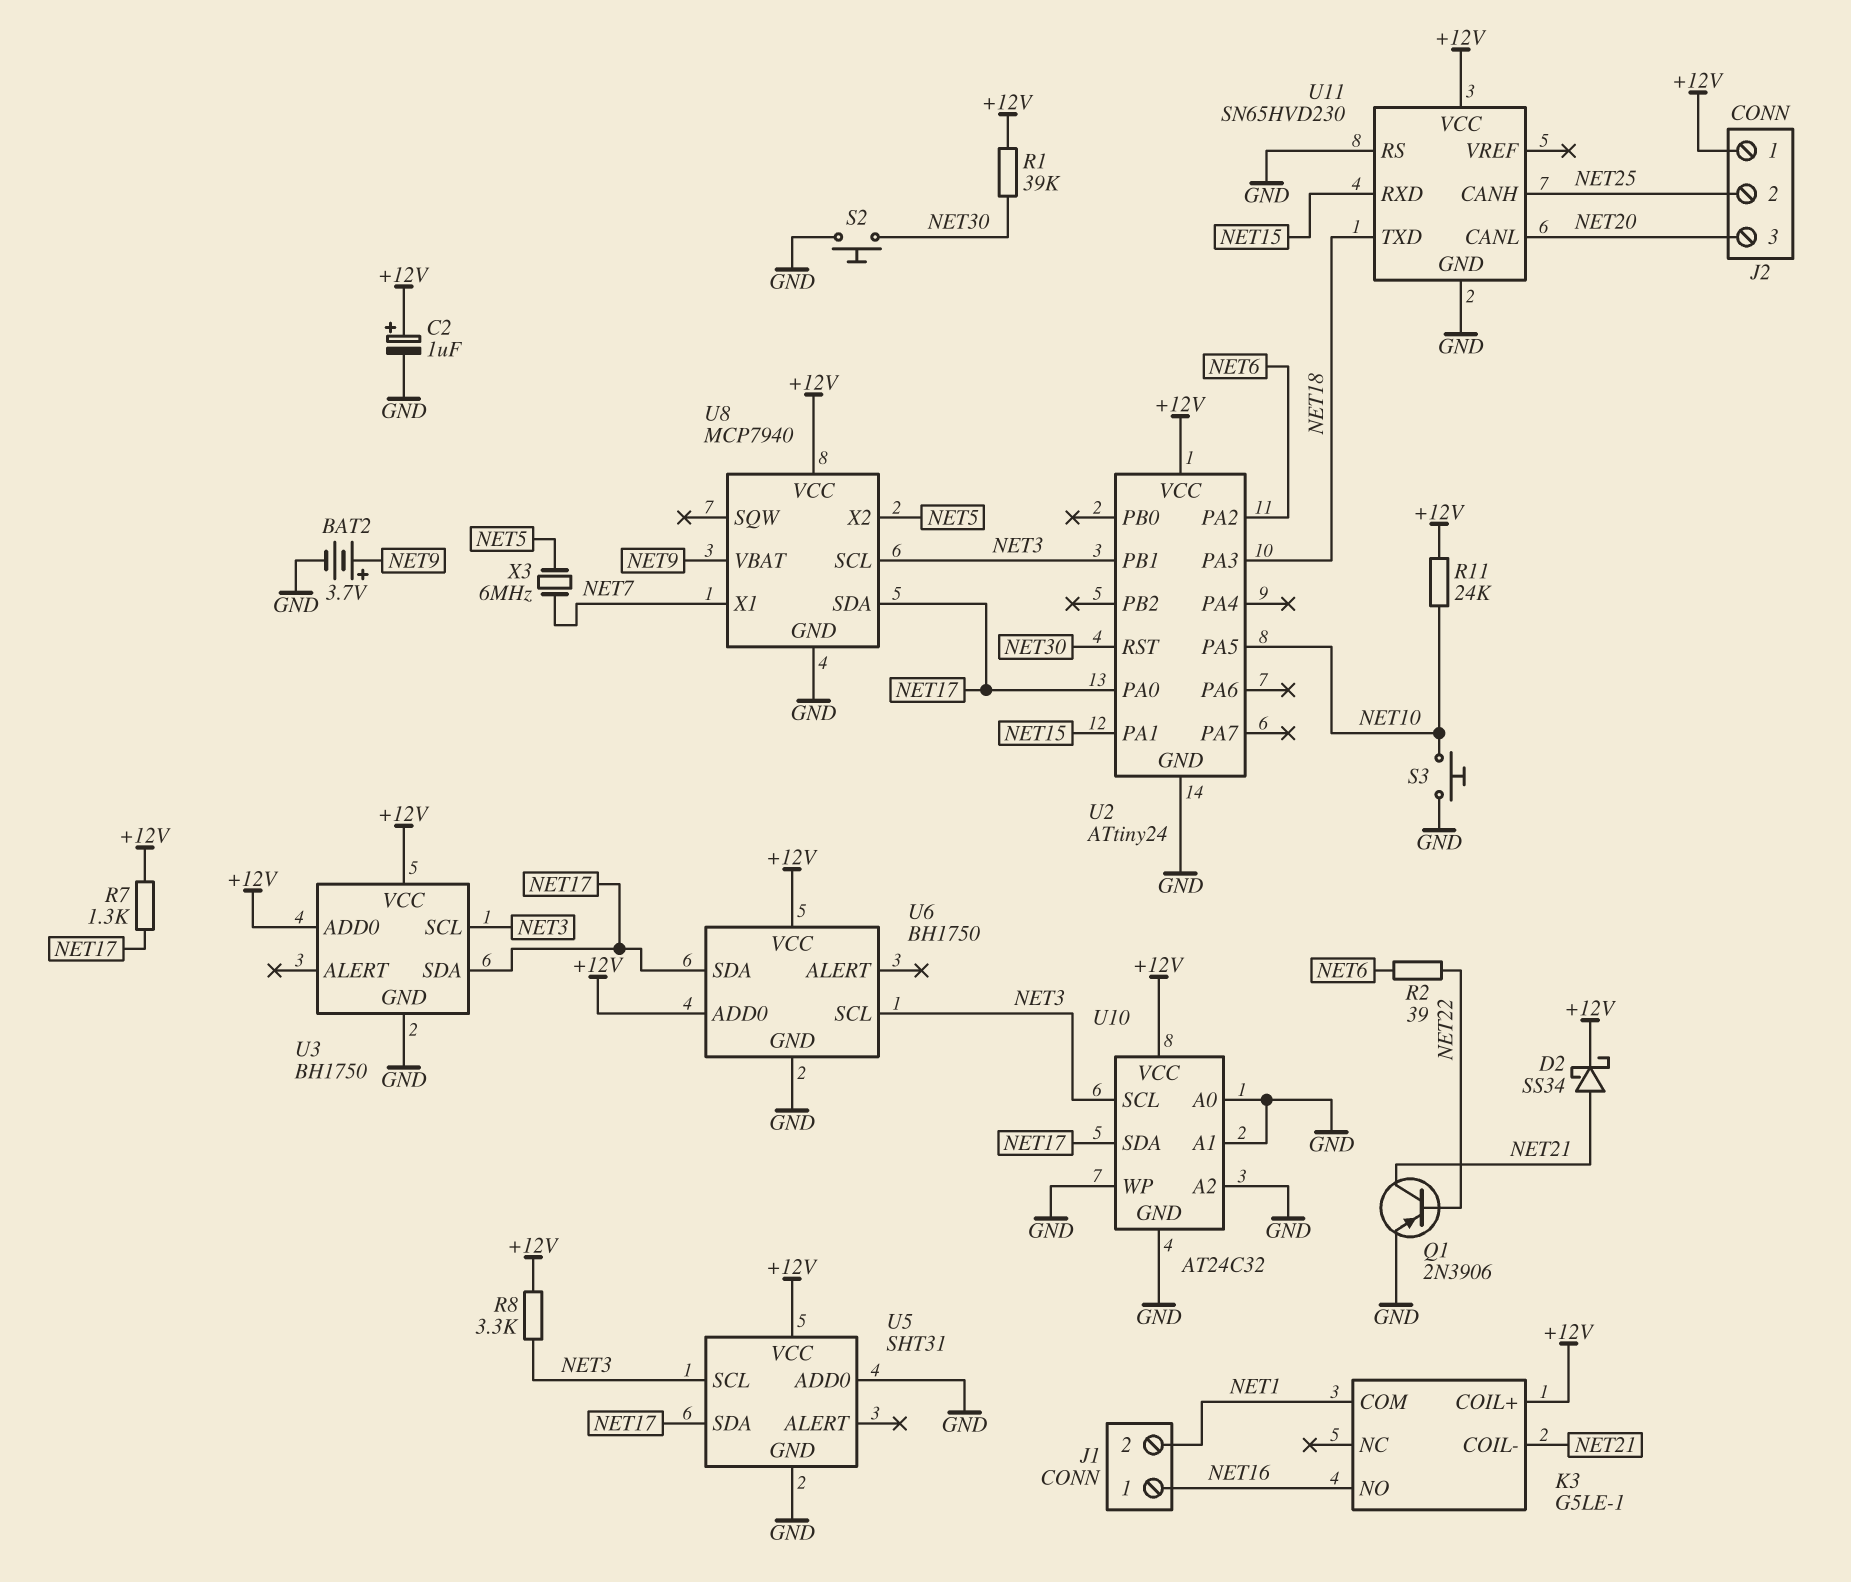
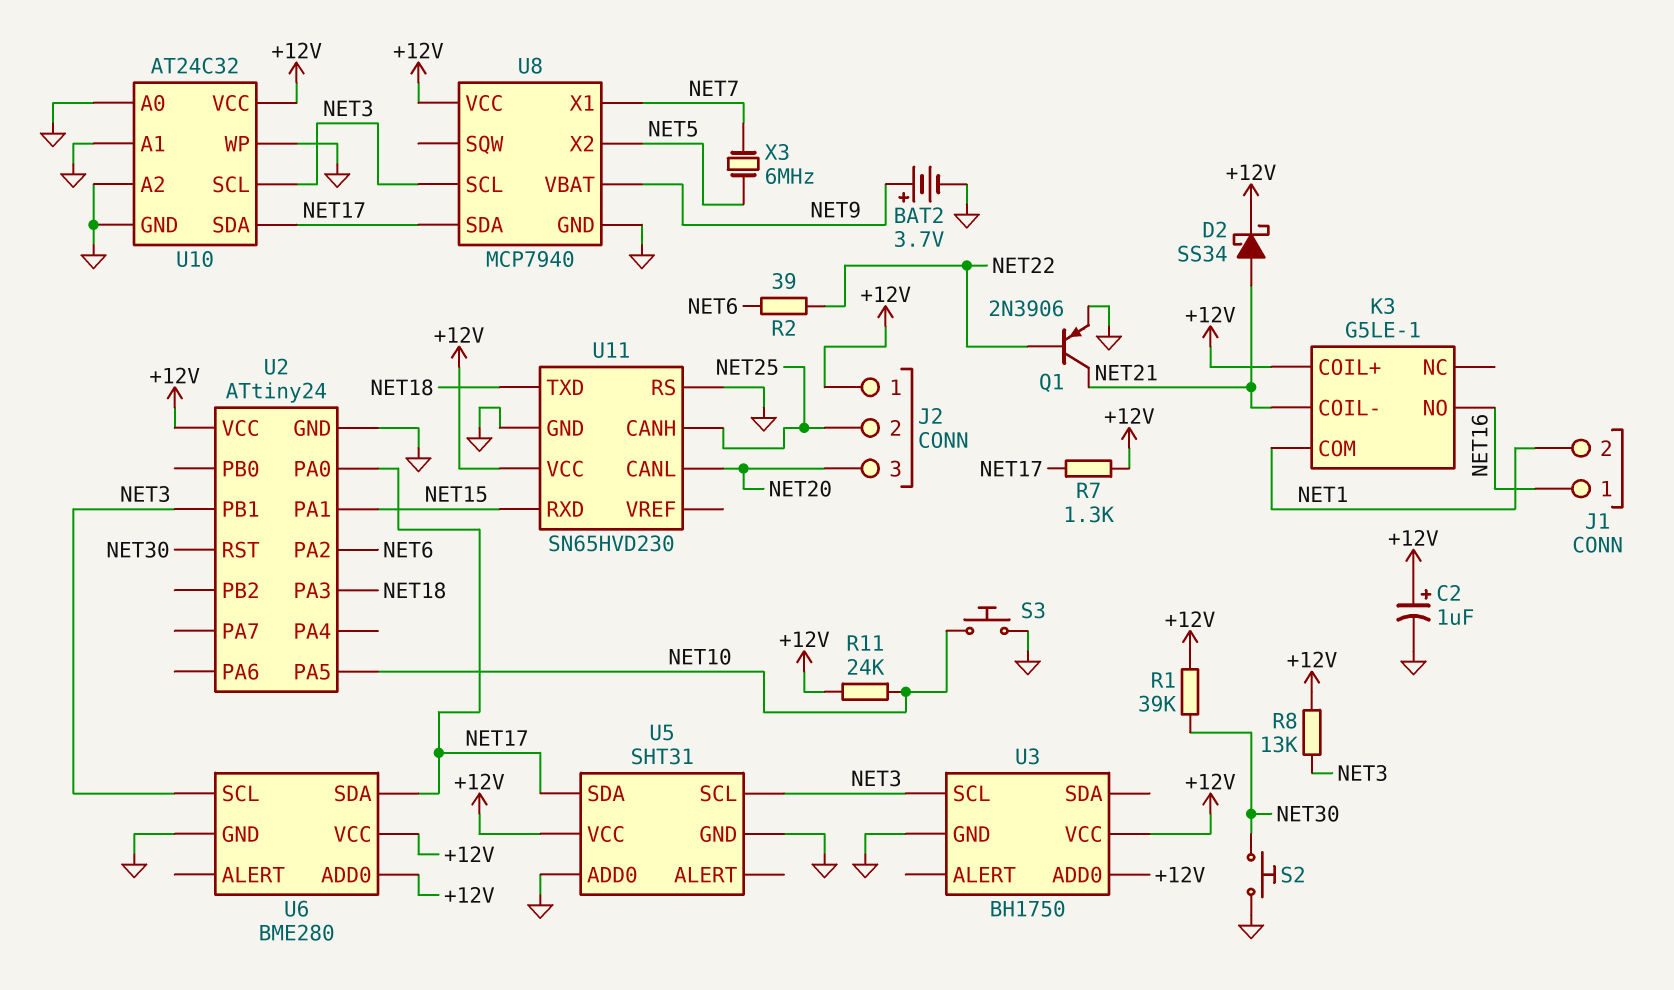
R8: 3.3k (+12V, NET3) -> 13k (+12V, NET3)
U3 pin SDA: NET17 -> none
U6: BH1750 -> BME280

